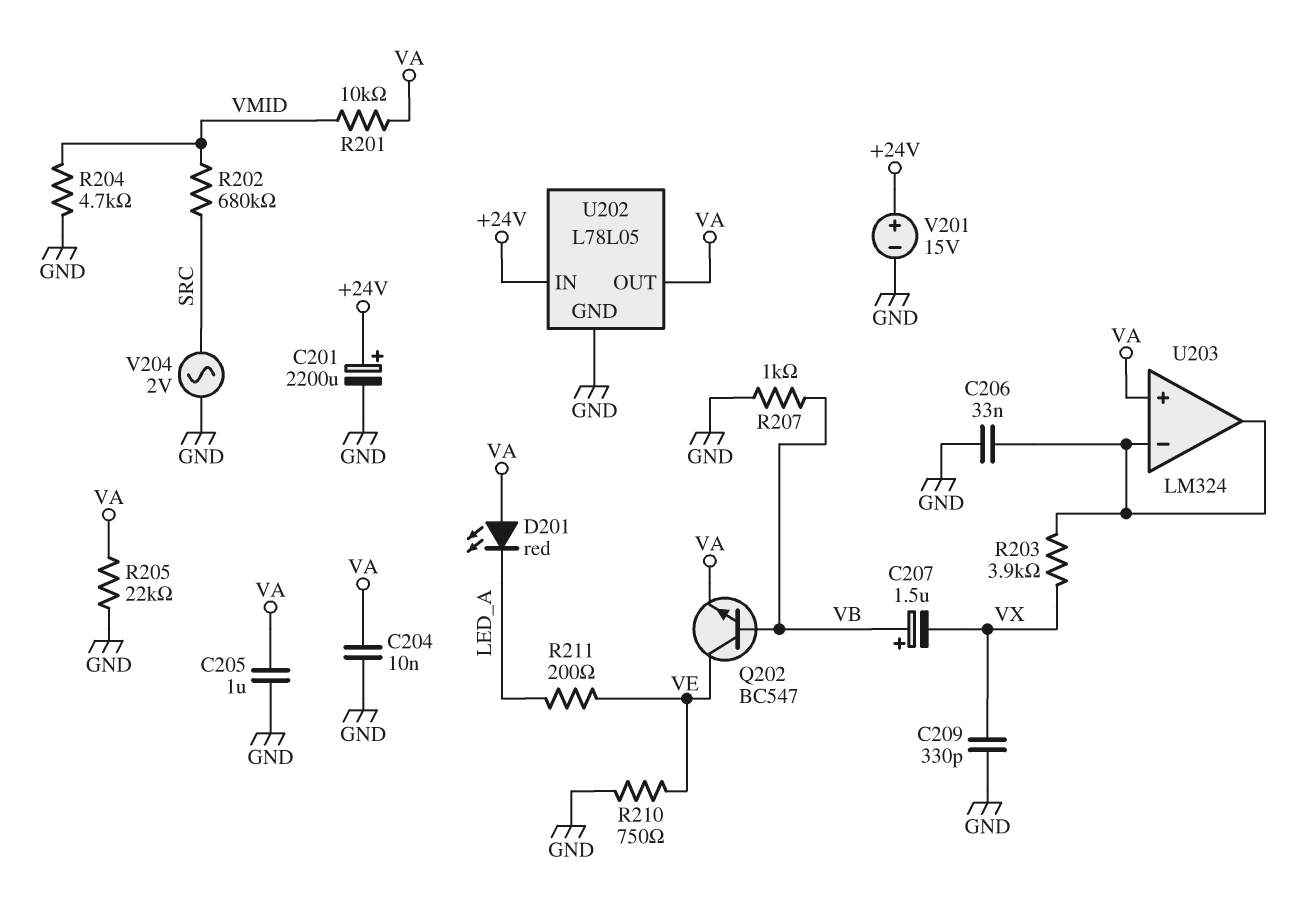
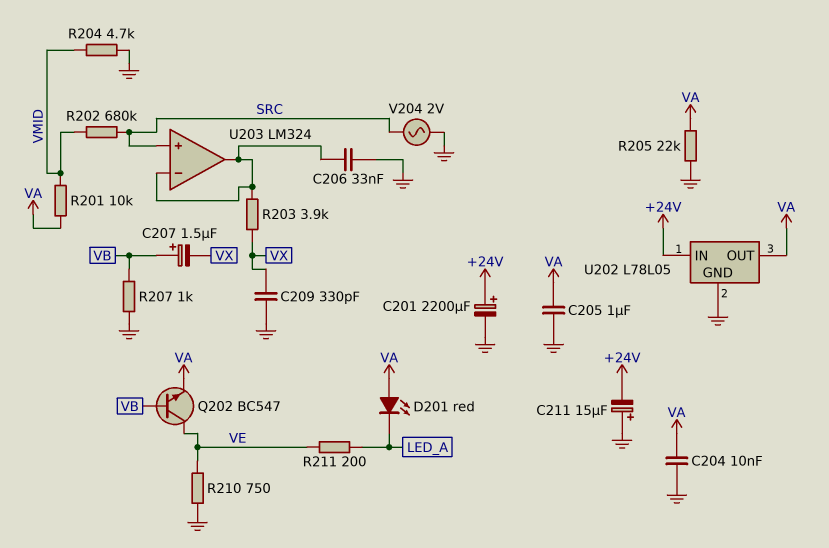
C211: none -> 15uF (plus GND, minus +24V)
U203 pin in+: VA -> SRC
V201: 15V (plus +24V, minus GND) -> none

